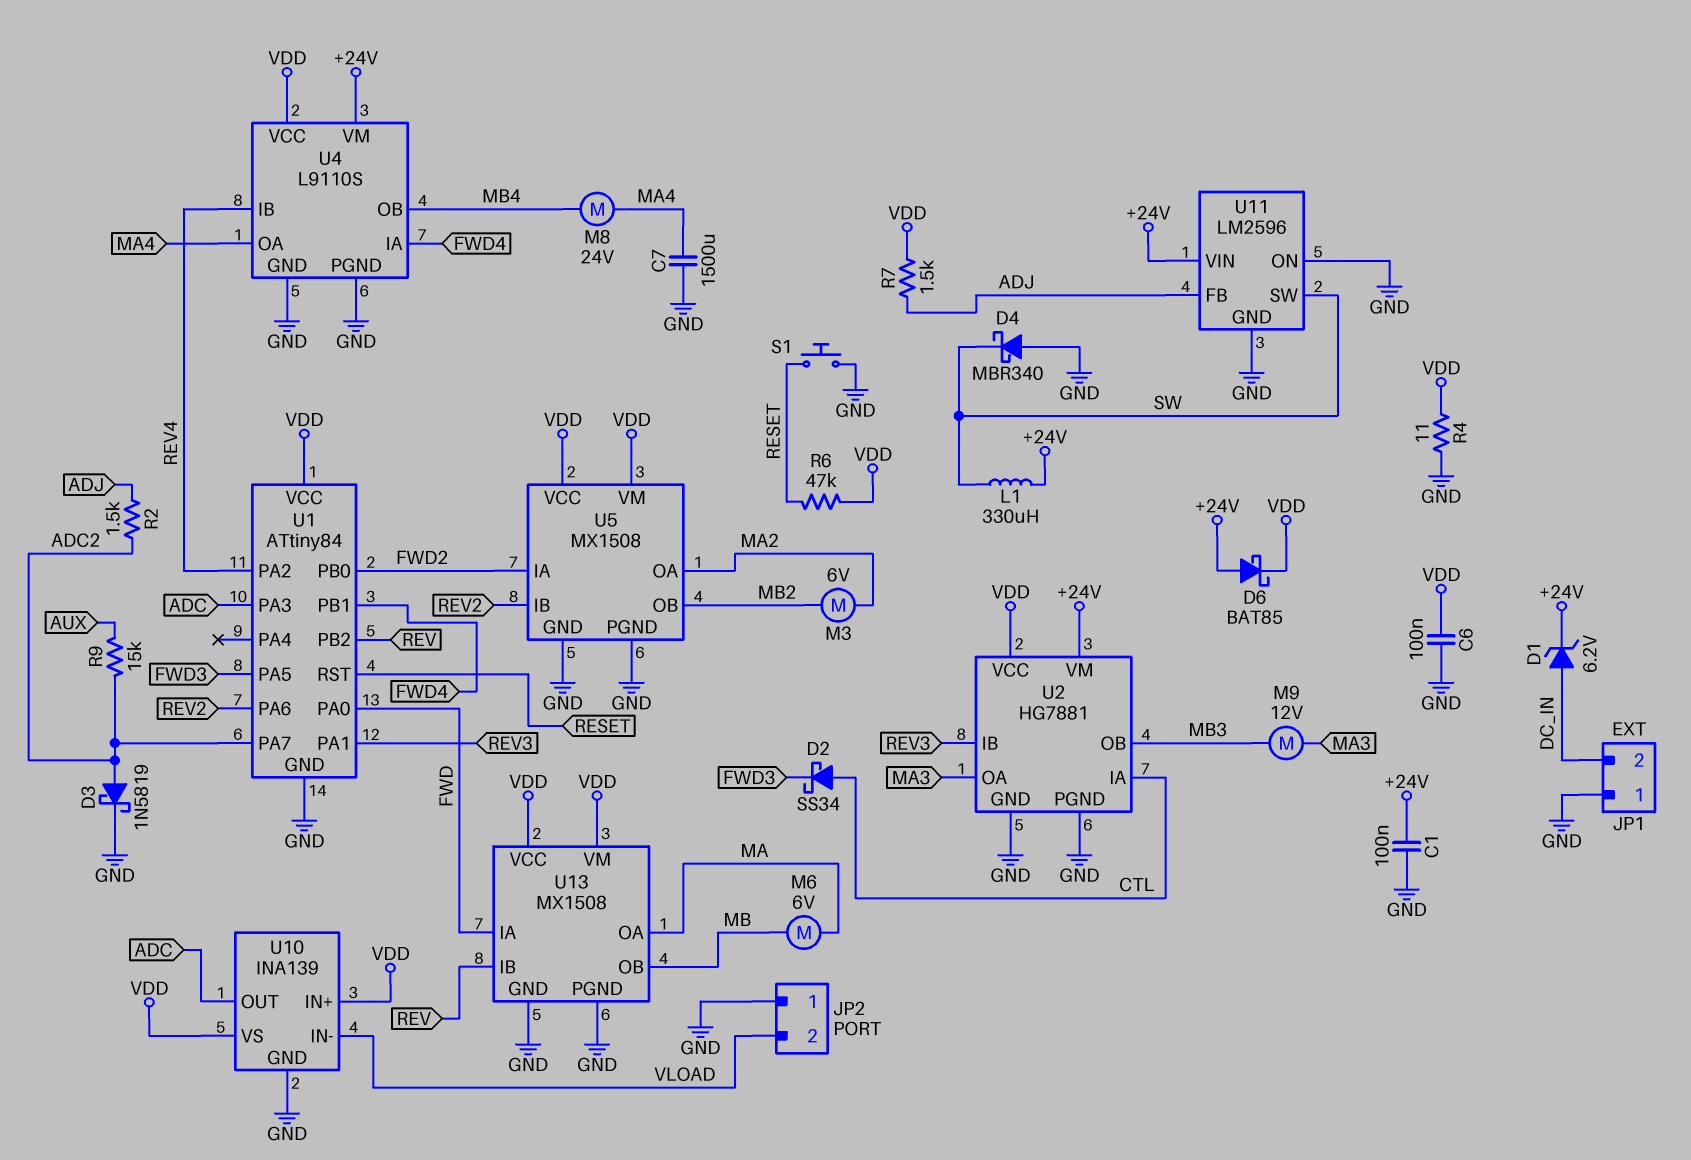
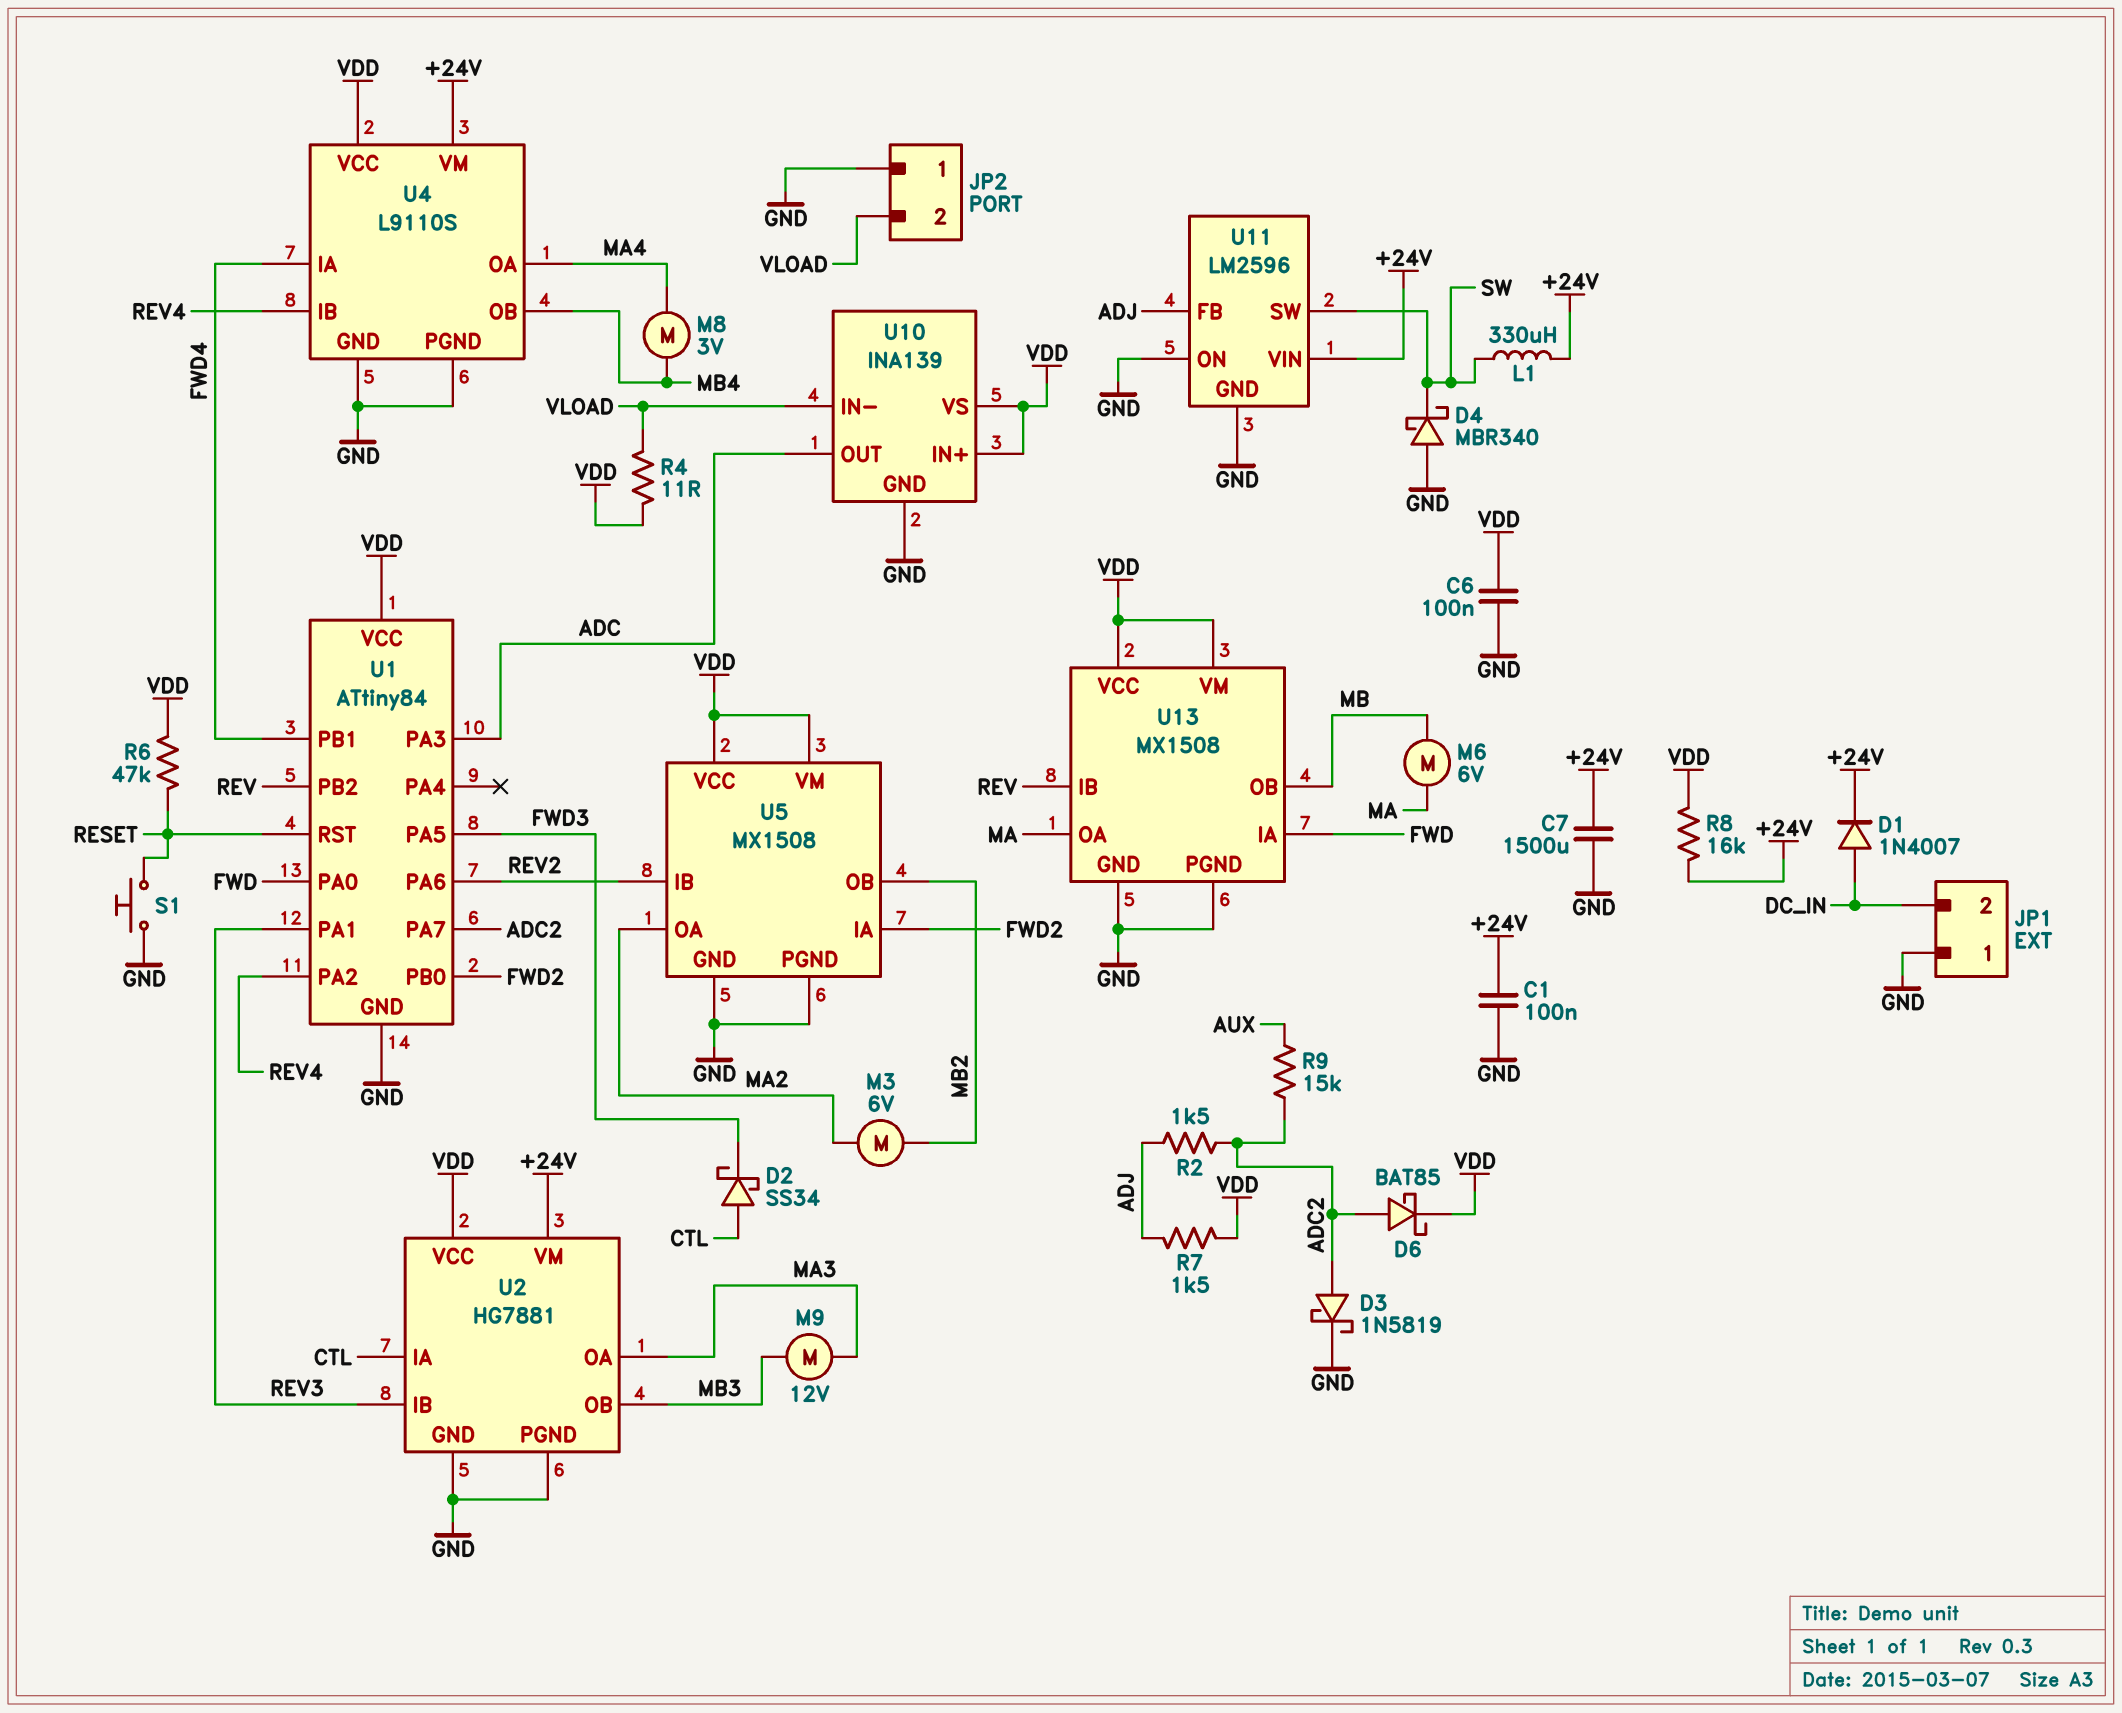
C7: 1500uF (GND, MA4) -> 1500uF (+24V, GND)
D1: zener 6.2V (A DC_IN, K +24V) -> diode 1N4007 (A DC_IN, K +24V)
D6: schottky BAT85 (A +24V, K VDD) -> schottky BAT85 (A ADC2, K VDD)
M8: motor 24V (MA4, MB4) -> motor 3V (MA4, MB4)
R4: 11 (GND, VDD) -> 11 (VDD, VLOAD)
R8: none -> 16k (+24V, VDD)

